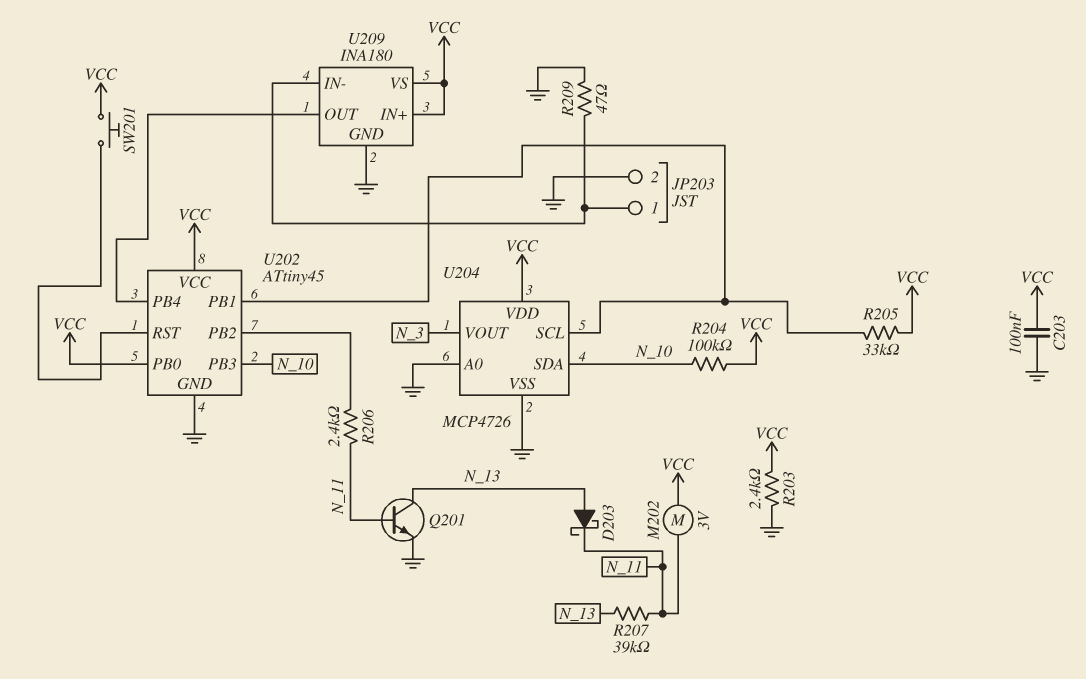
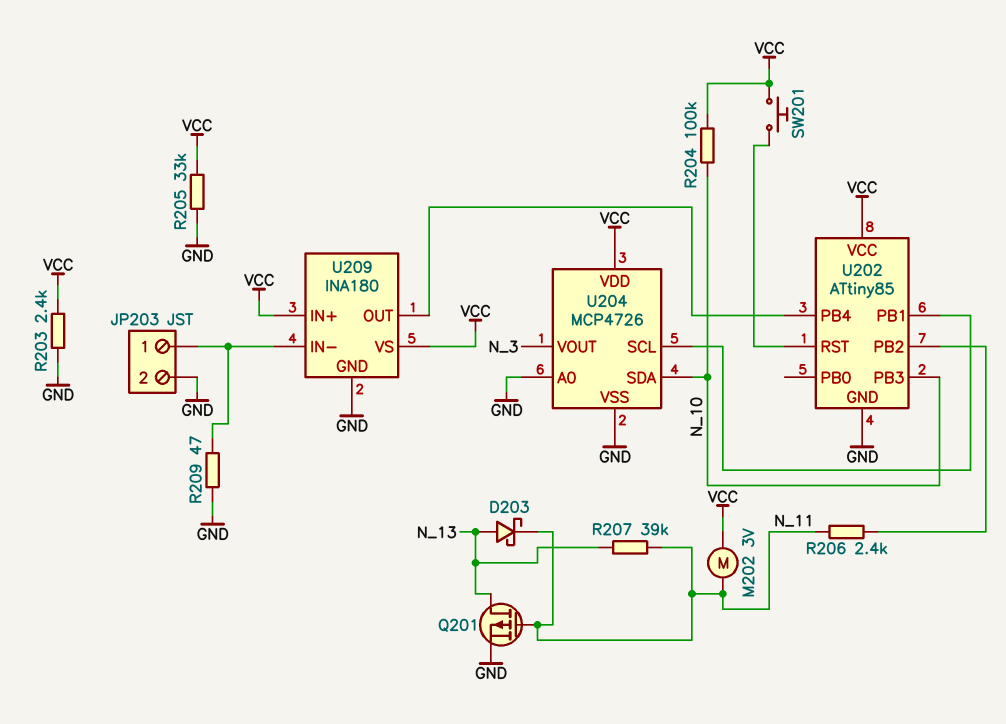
C203: 100nF (GND, VCC) -> none
Q201: NPN (B N_11, C N_13, E GND) -> PMOS (G N_11, D N_13, S GND)
R205: 33k (U202/PB1, VCC) -> 33k (GND, VCC)
U202: ATtiny45 -> ATtiny85
U202 pin PB0: VCC -> none

